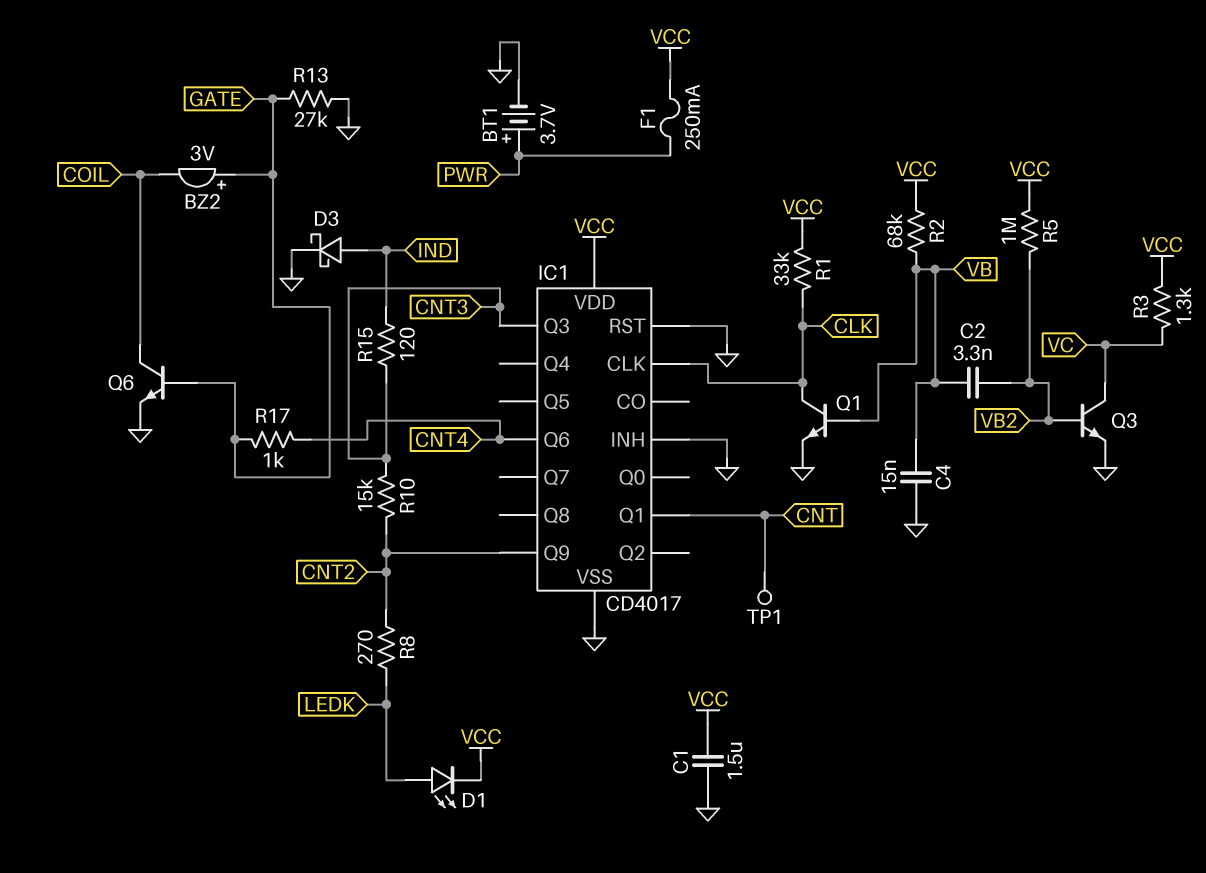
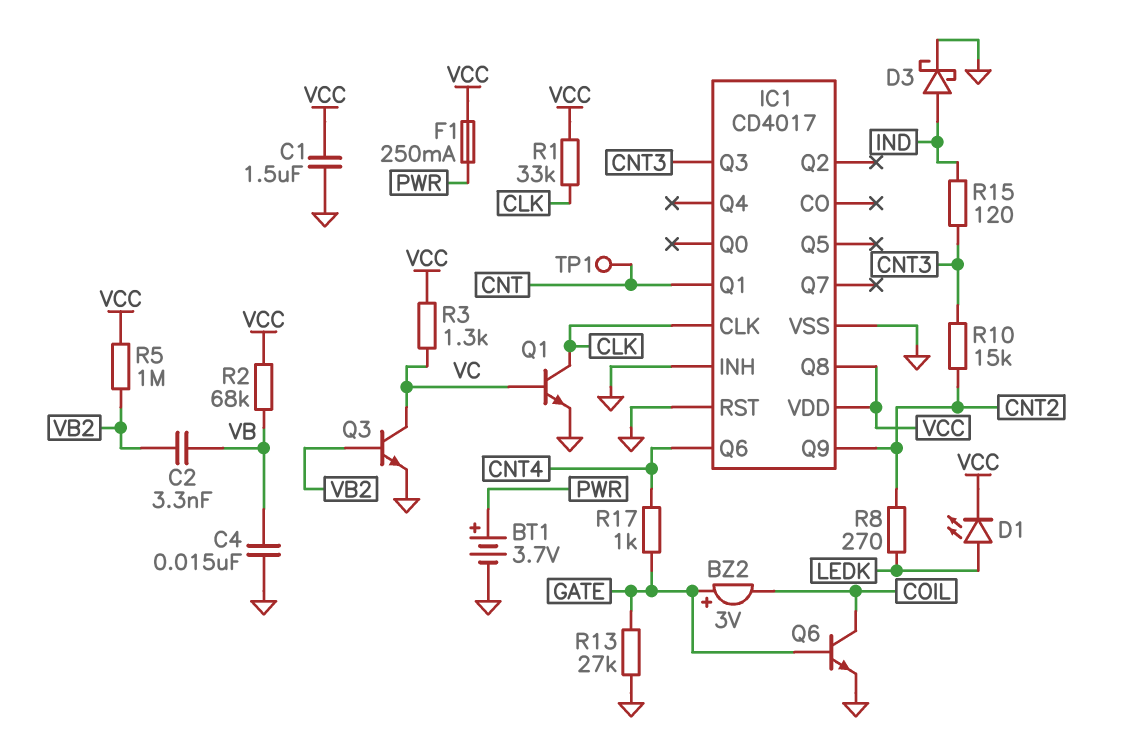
IC1 pin Q8: none -> VCC
Q1: NPN (B VB, C CLK, E GND) -> NPN (B VC, C CLK, E GND)

